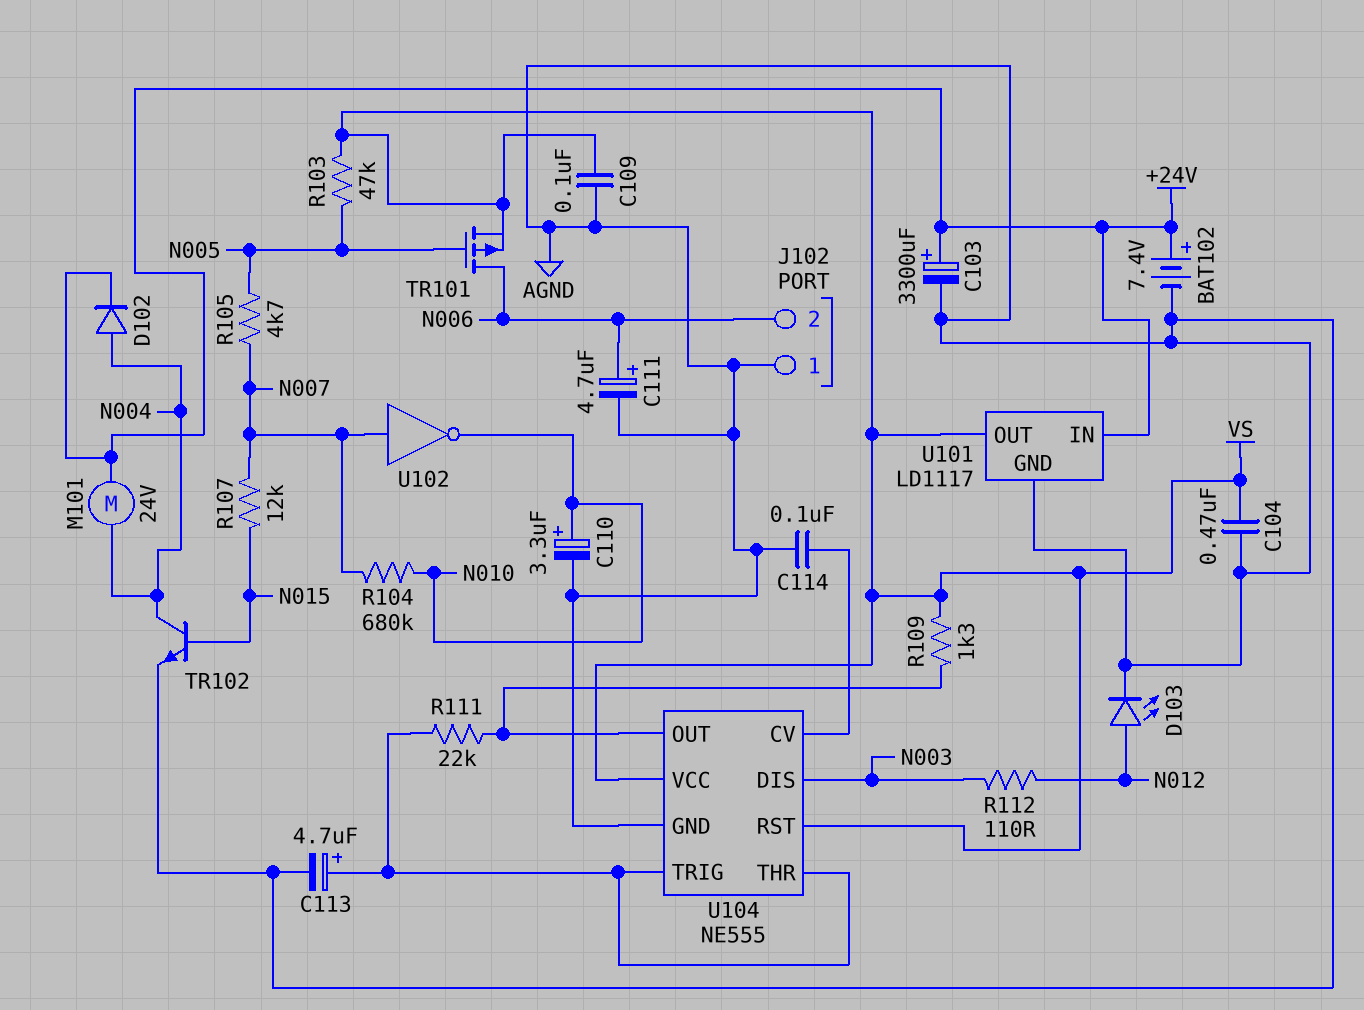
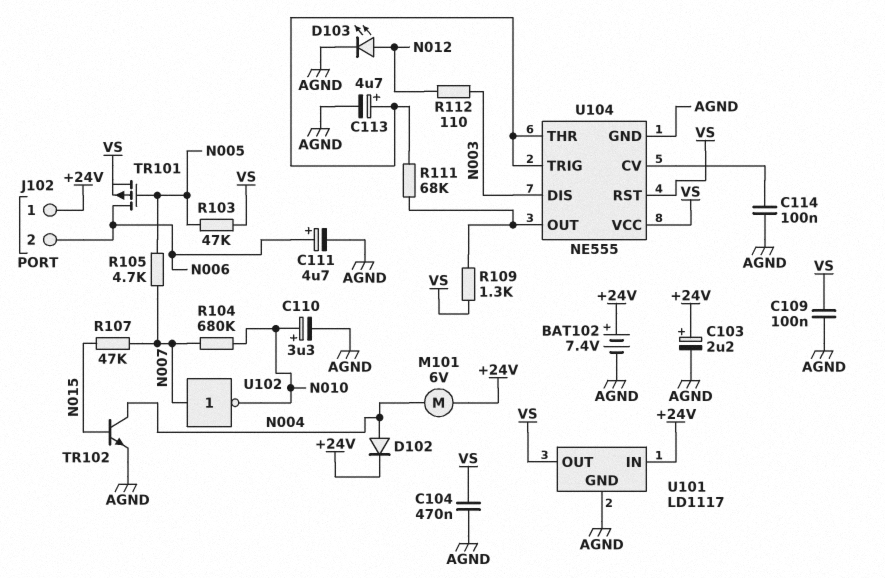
C103: 3300uF (plus +24V, minus AGND) -> 2.2uF (plus +24V, minus AGND)
J102 pin 1: AGND -> +24V
M101: motor 24V (+24V, N004) -> motor 6V (+24V, N004)
R107: 12k (N007, N015) -> 47k (N007, N015)
R111: 22k (U104/OUT, U104/THR) -> 68k (U104/OUT, U104/THR)

